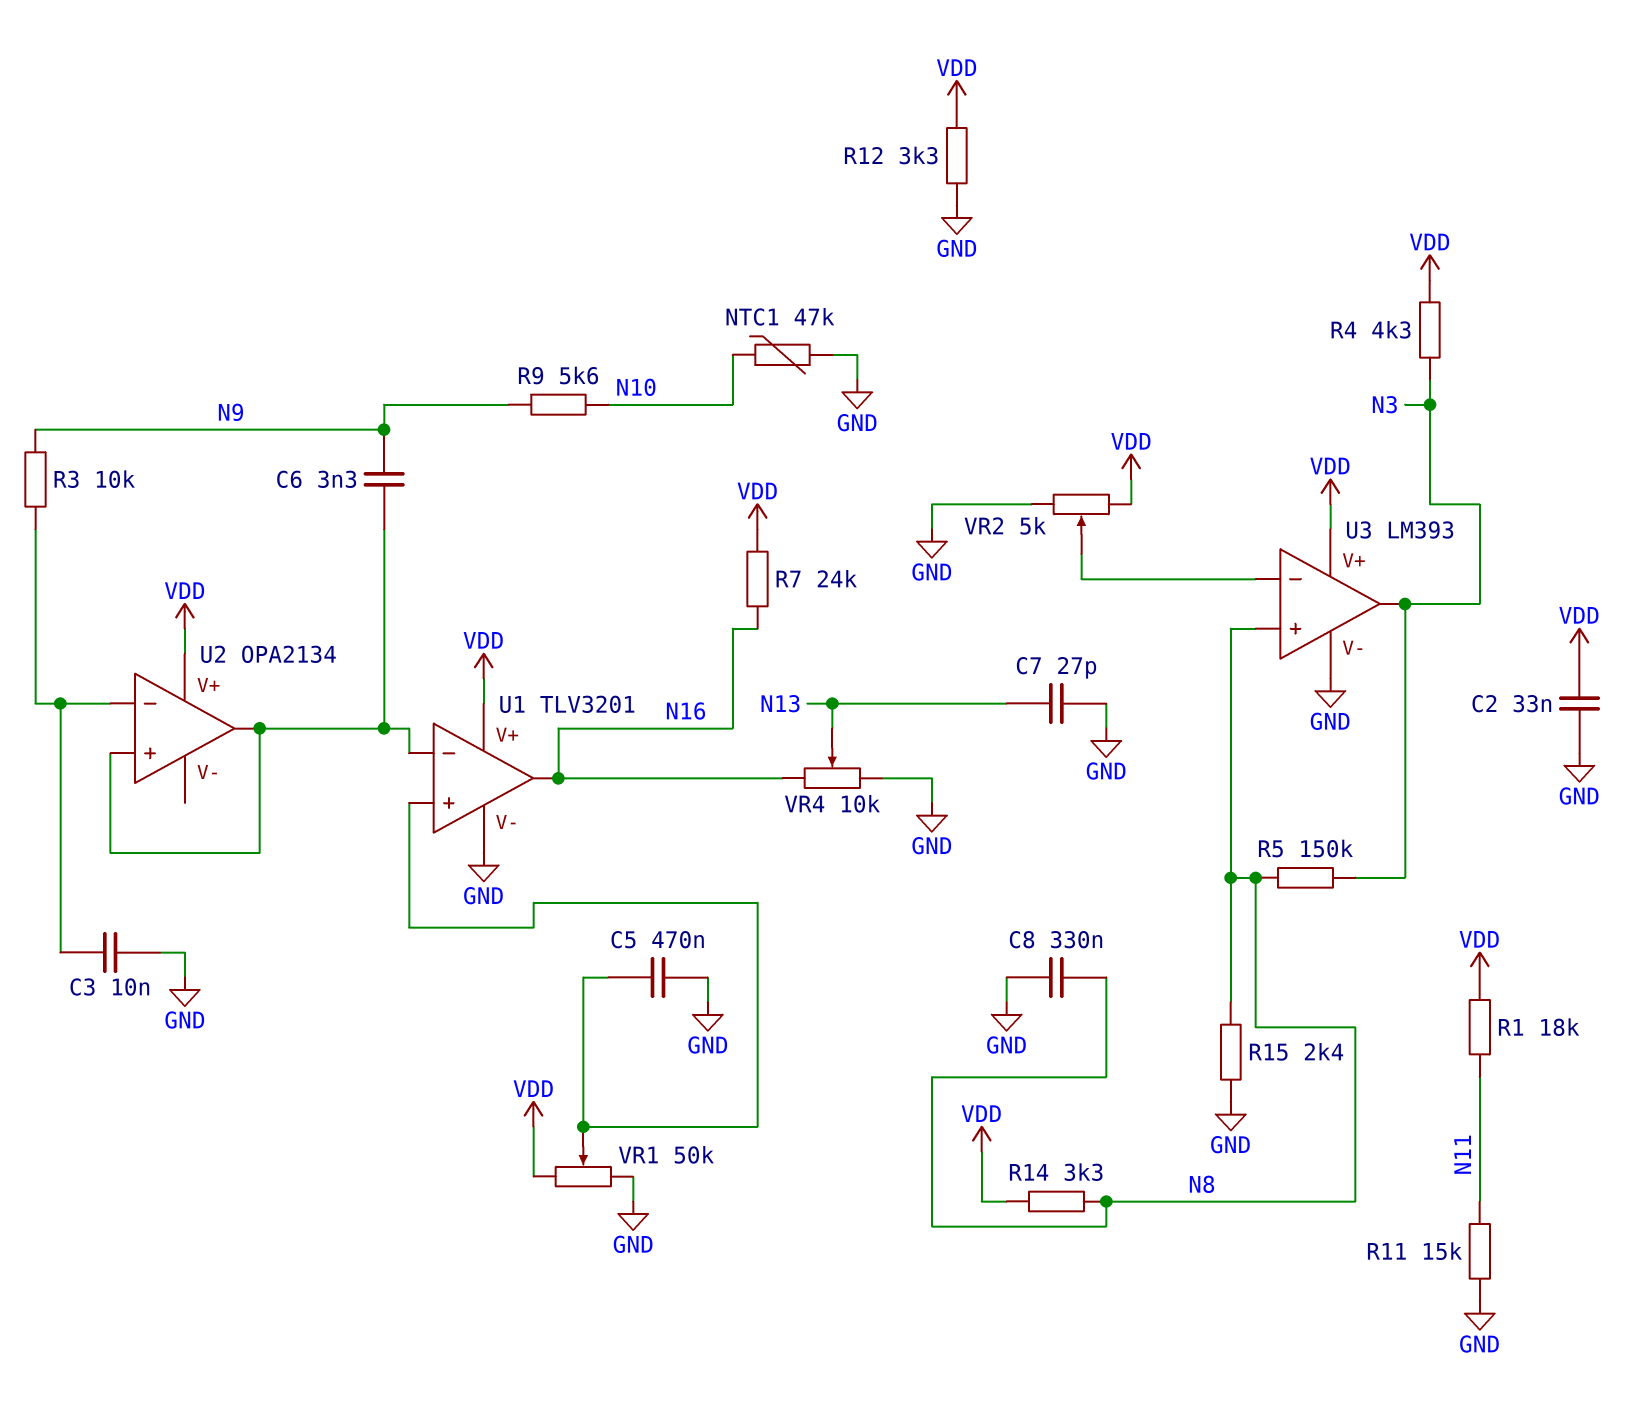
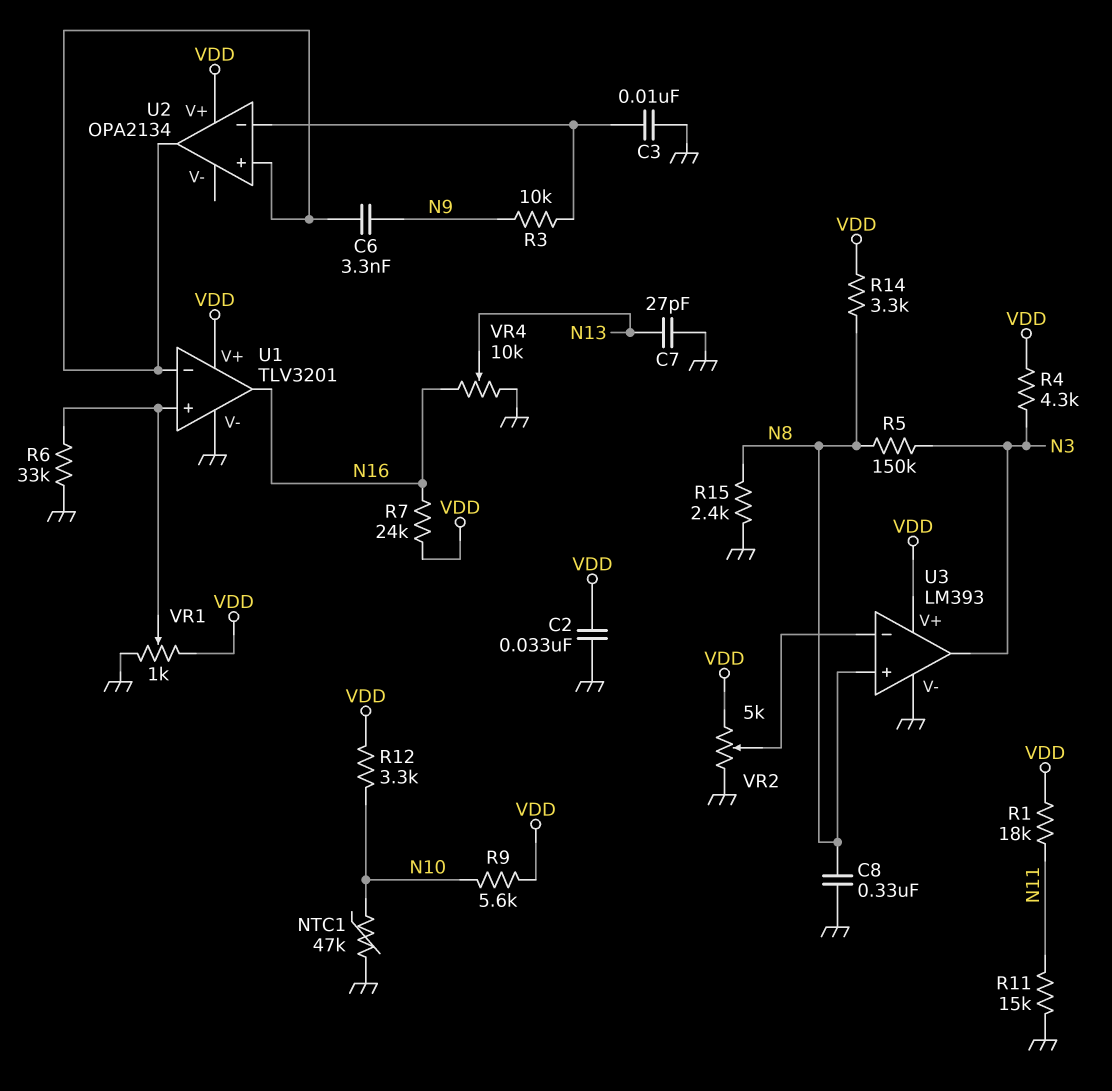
C5: 470nF (GND, U1/in+) -> none
R6: none -> 33k (GND, U1/in+)
R9: 5.6k (N9, N10) -> 5.6k (N10, VDD)
R12: 3.3k (GND, VDD) -> 3.3k (N10, VDD)
VR1: 50k (GND, VDD, wiper U1/in+) -> 1k (GND, VDD, wiper U1/in+)

